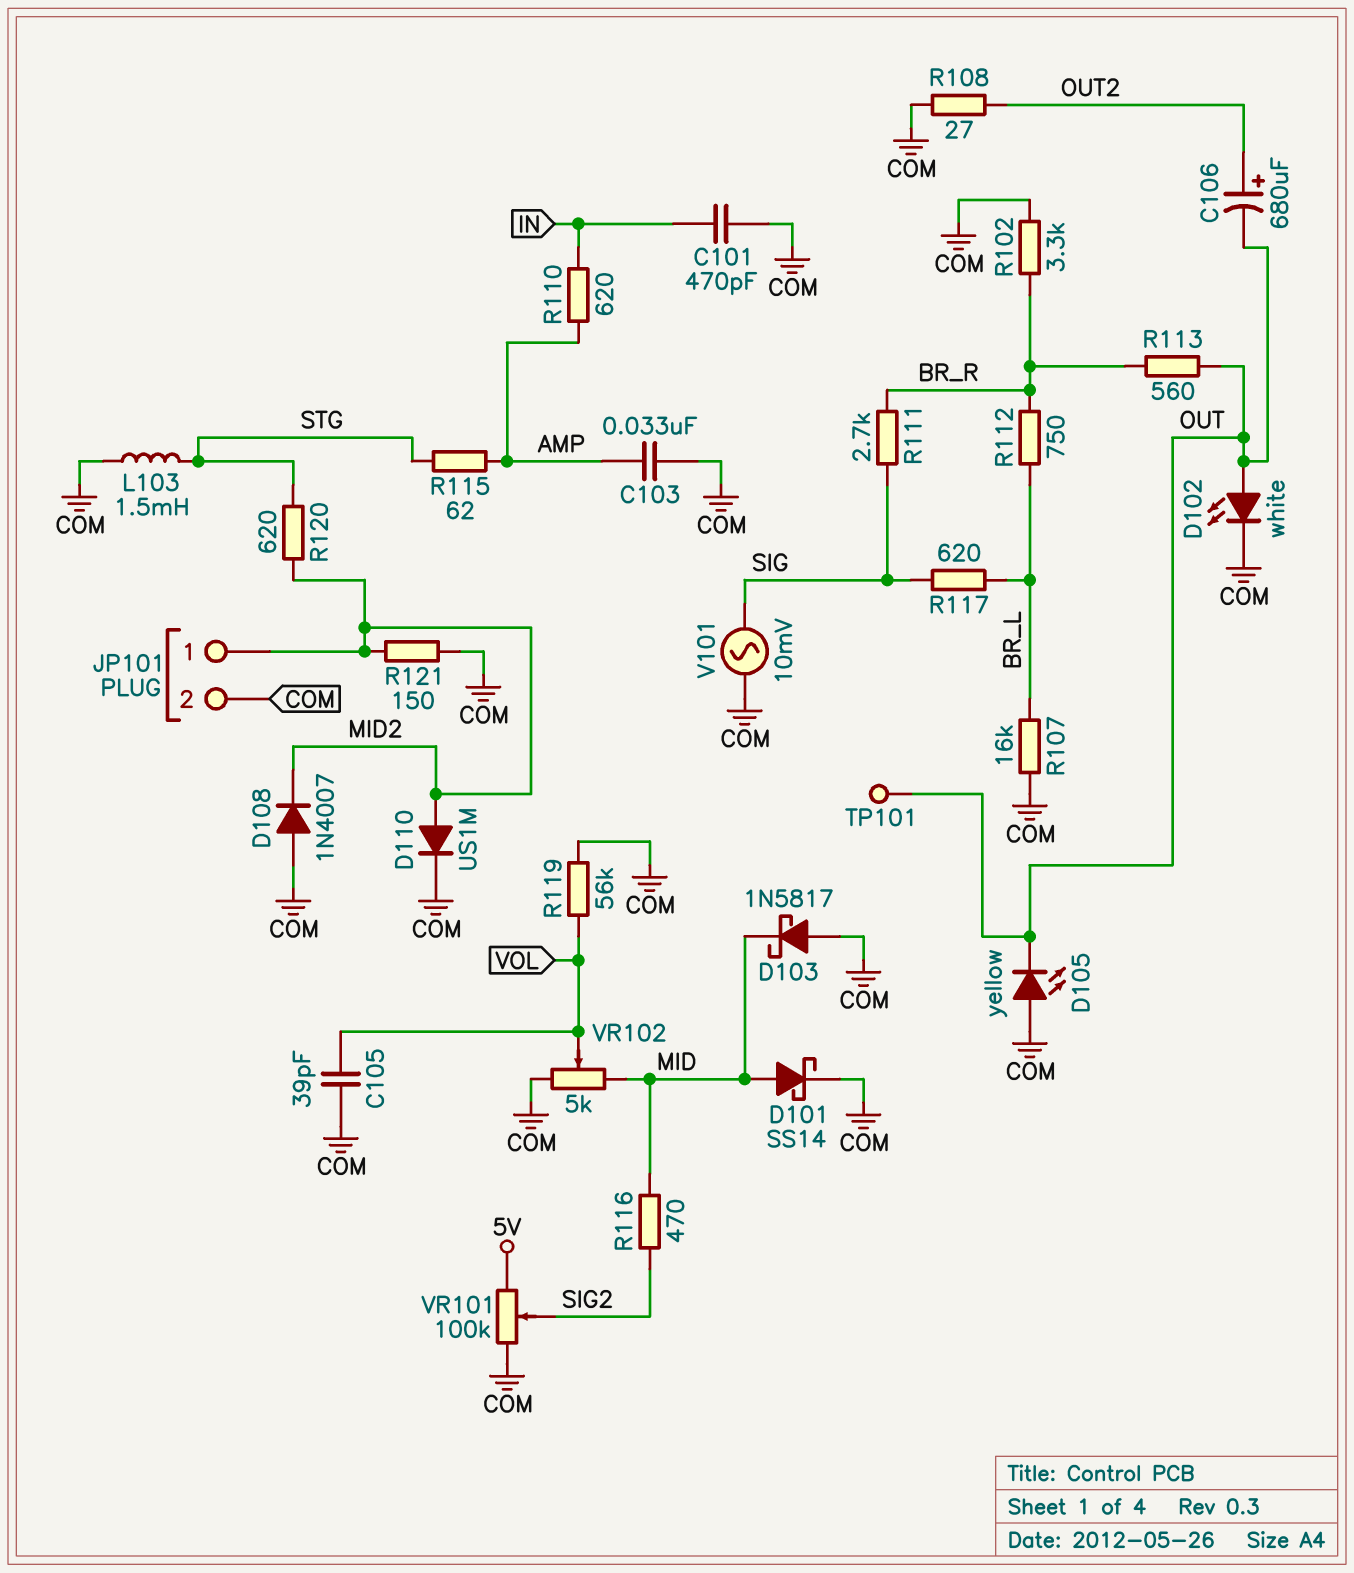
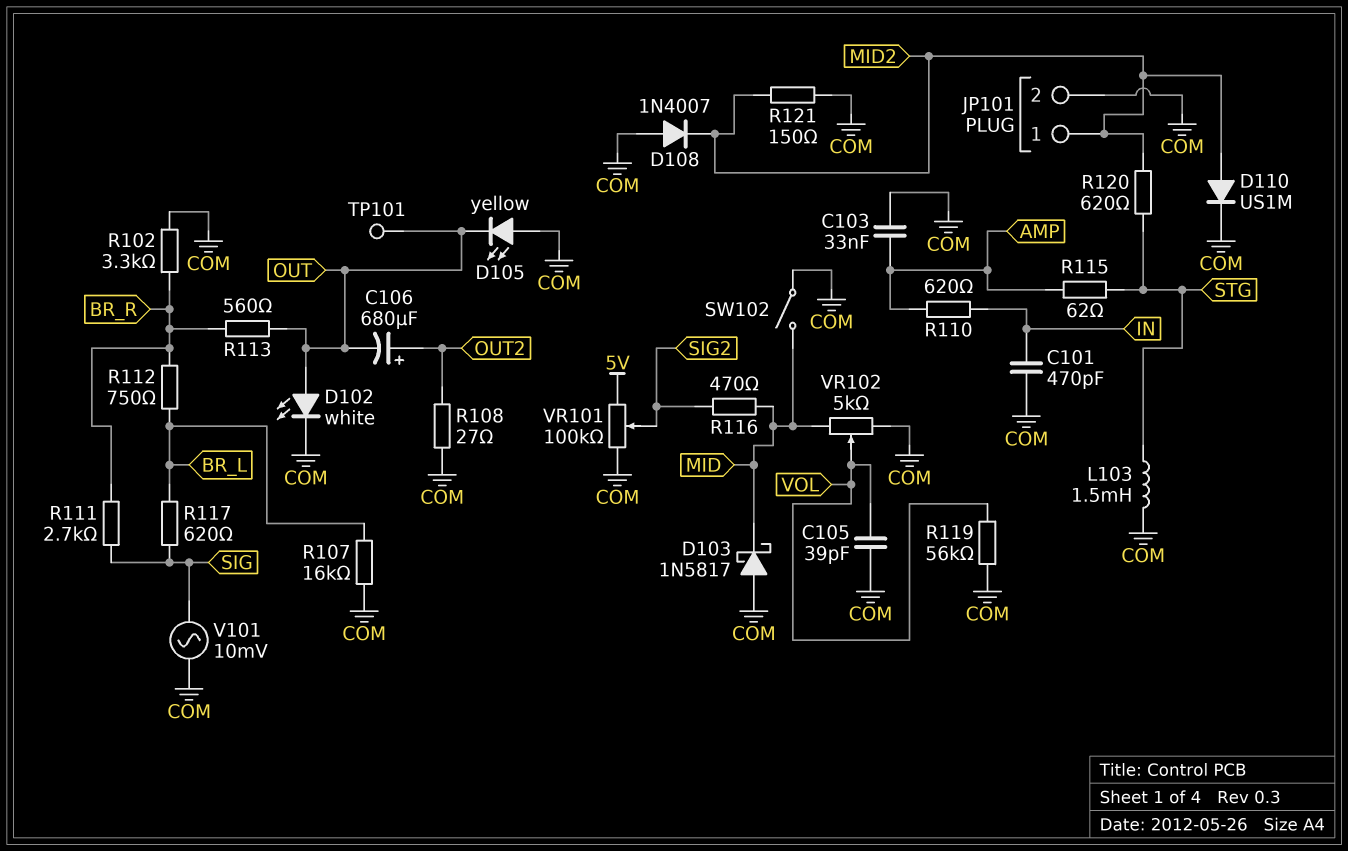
D101: schottky SS14 (A MID, K COM) -> none
SW102: none -> switch (COM, MID)

